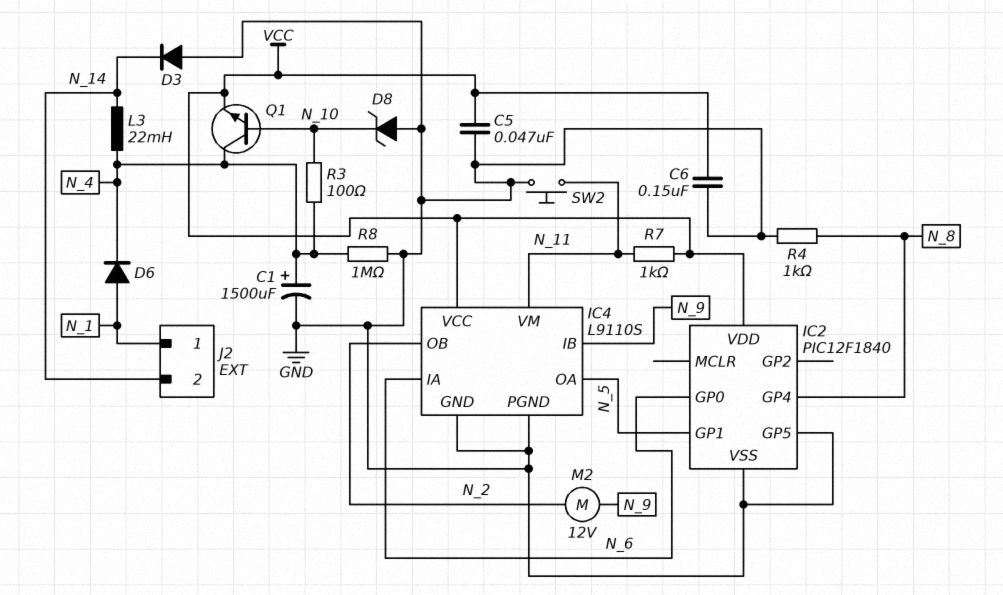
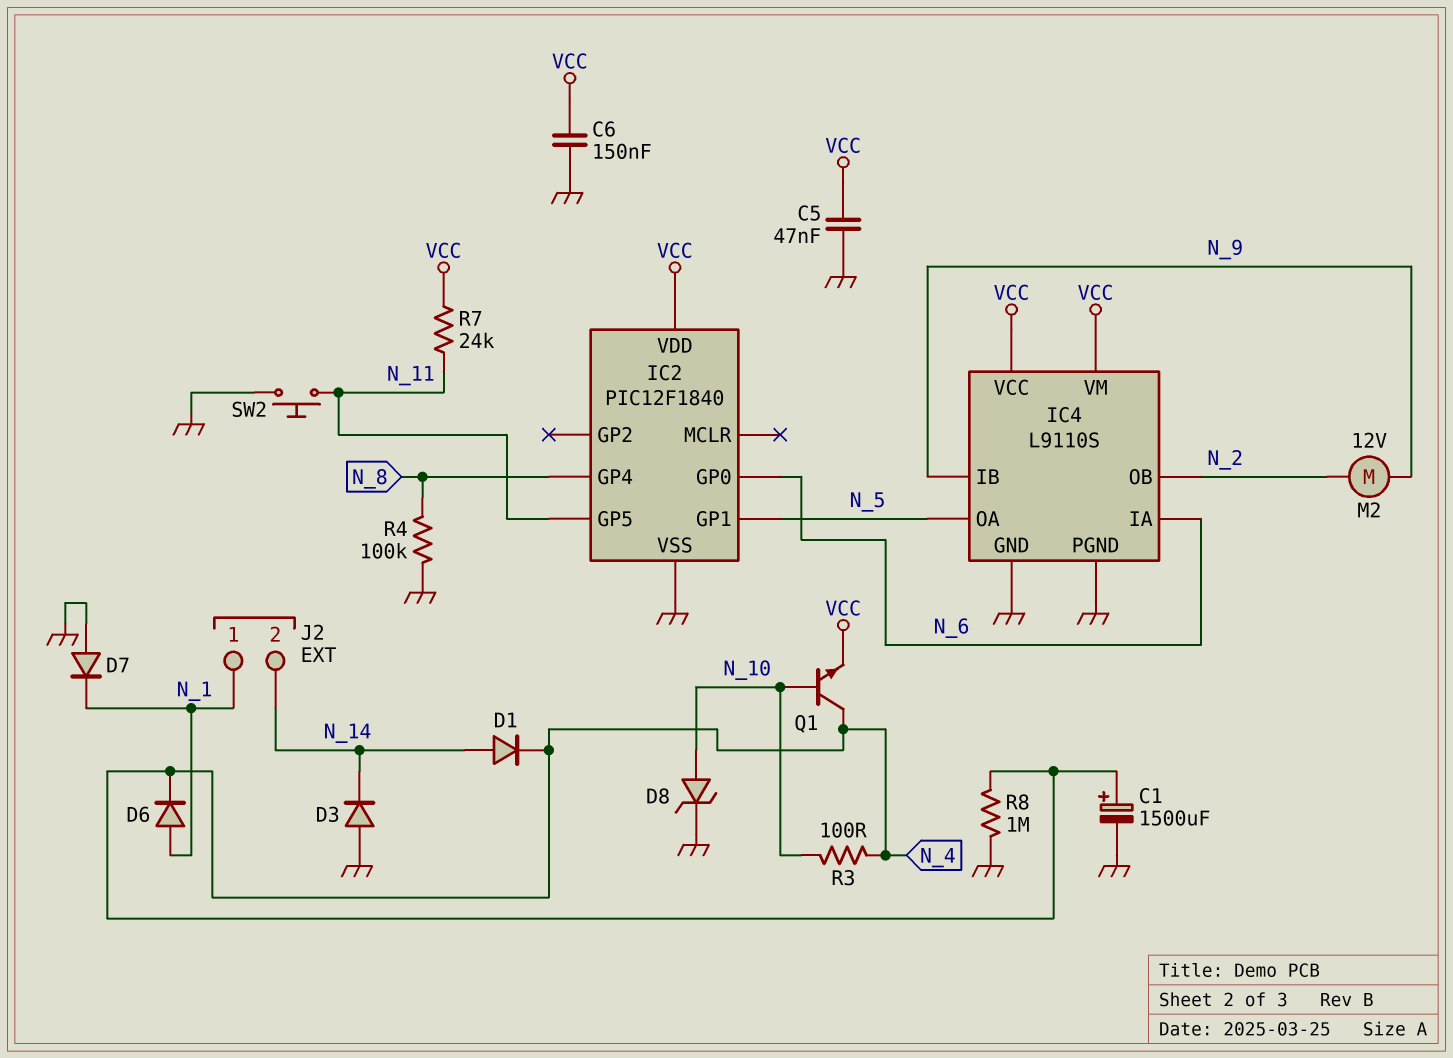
D1: none -> diode (A N_14, K N_4)
D7: none -> diode (A GND, K N_1)
D8: zener (A GND, K N_10) -> zener (A N_10, K GND)
IC2 pin GP5: GND -> N_11
IC4 pin VM: N_11 -> VCC
L3: 22mH (N_4, N_14) -> none
R4: 1k (GND, N_8) -> 100k (GND, N_8)
R7: 1k (N_11, VCC) -> 24k (N_11, VCC)

